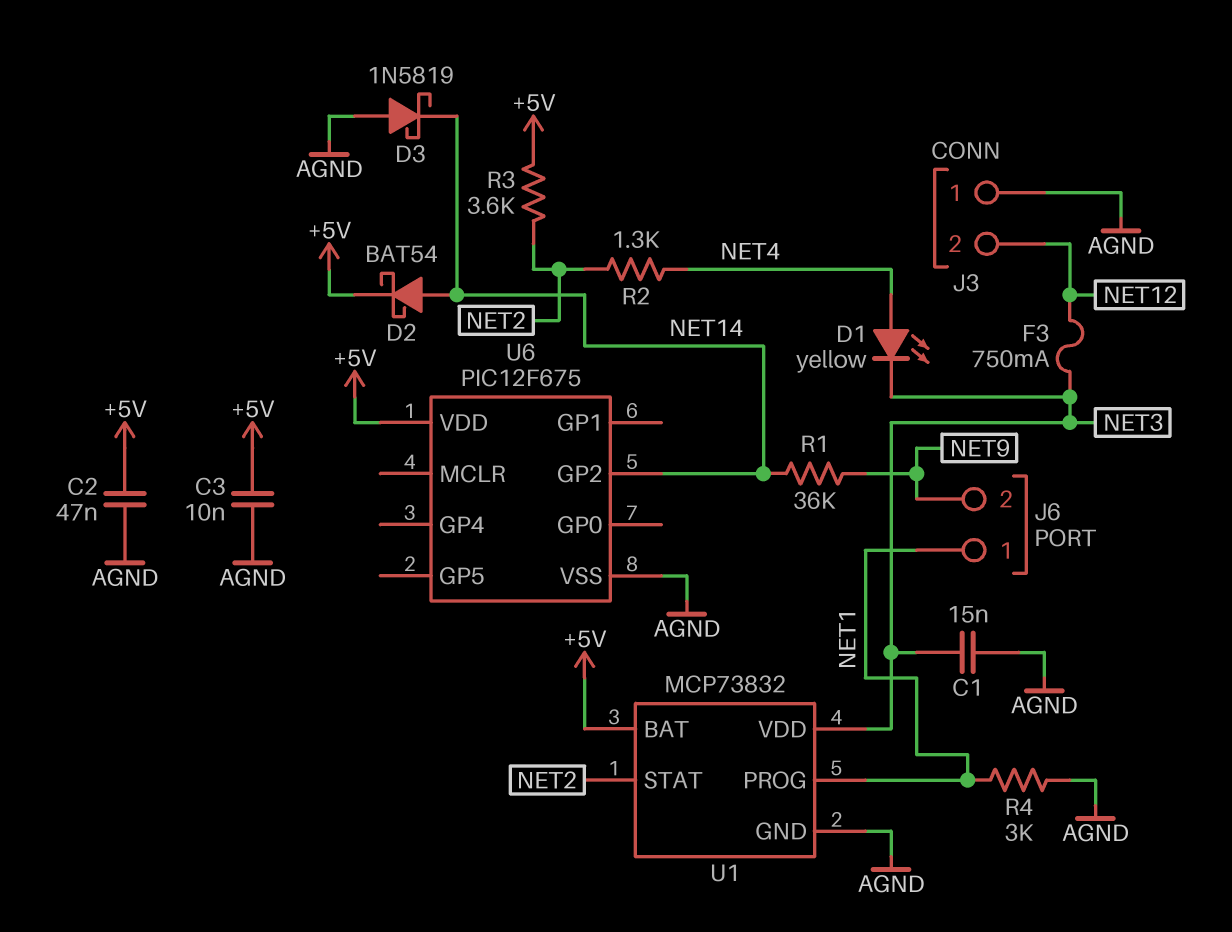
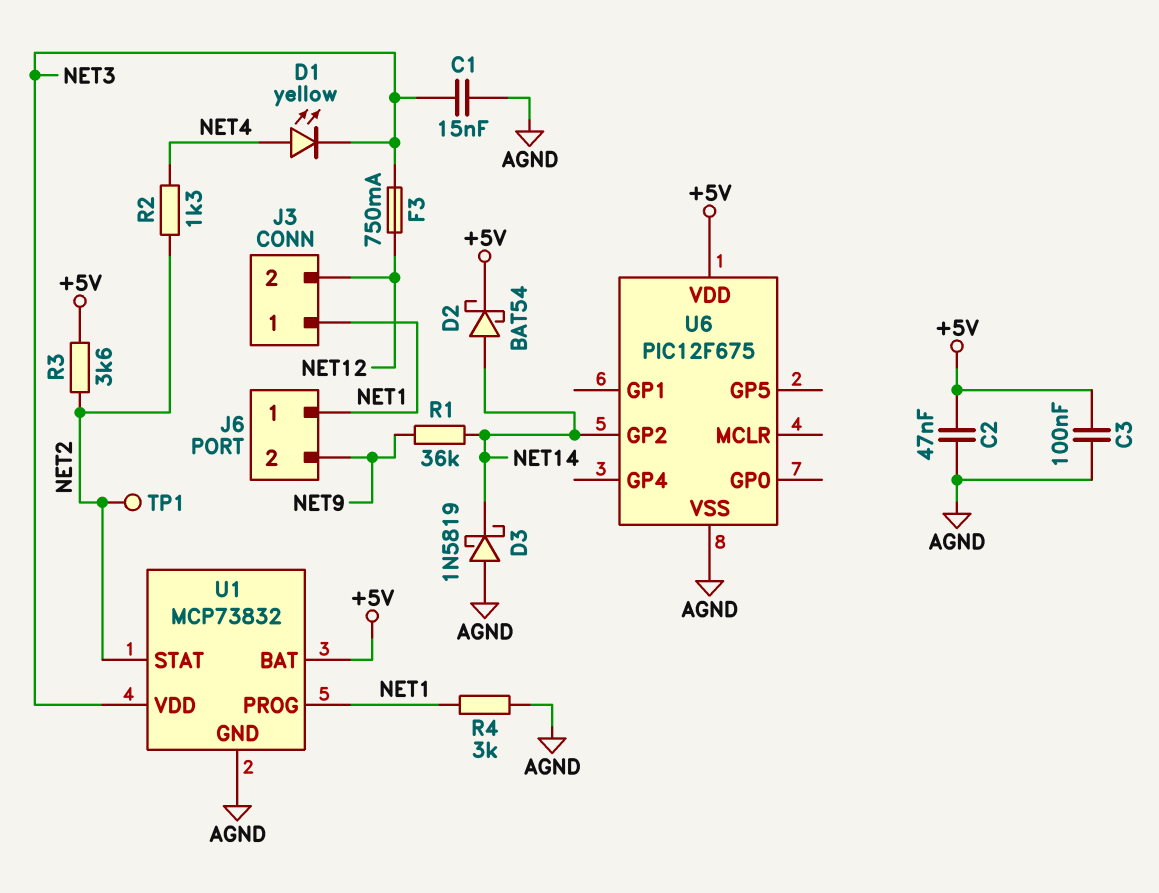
C3: 10nF (+5V, AGND) -> 100nF (+5V, AGND)
J3 pin 1: AGND -> NET1
TP1: none -> test point (NET2)

